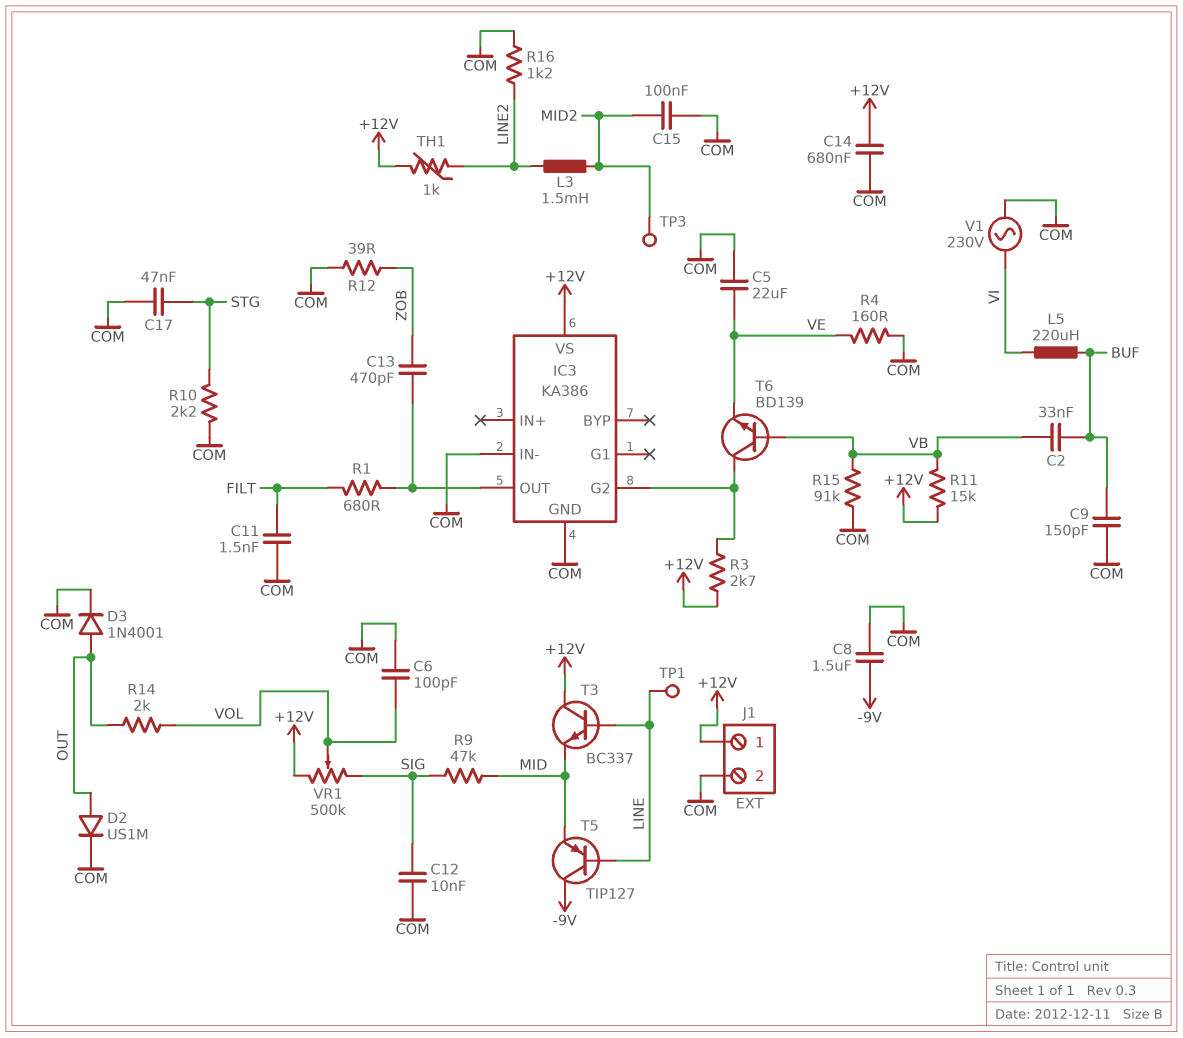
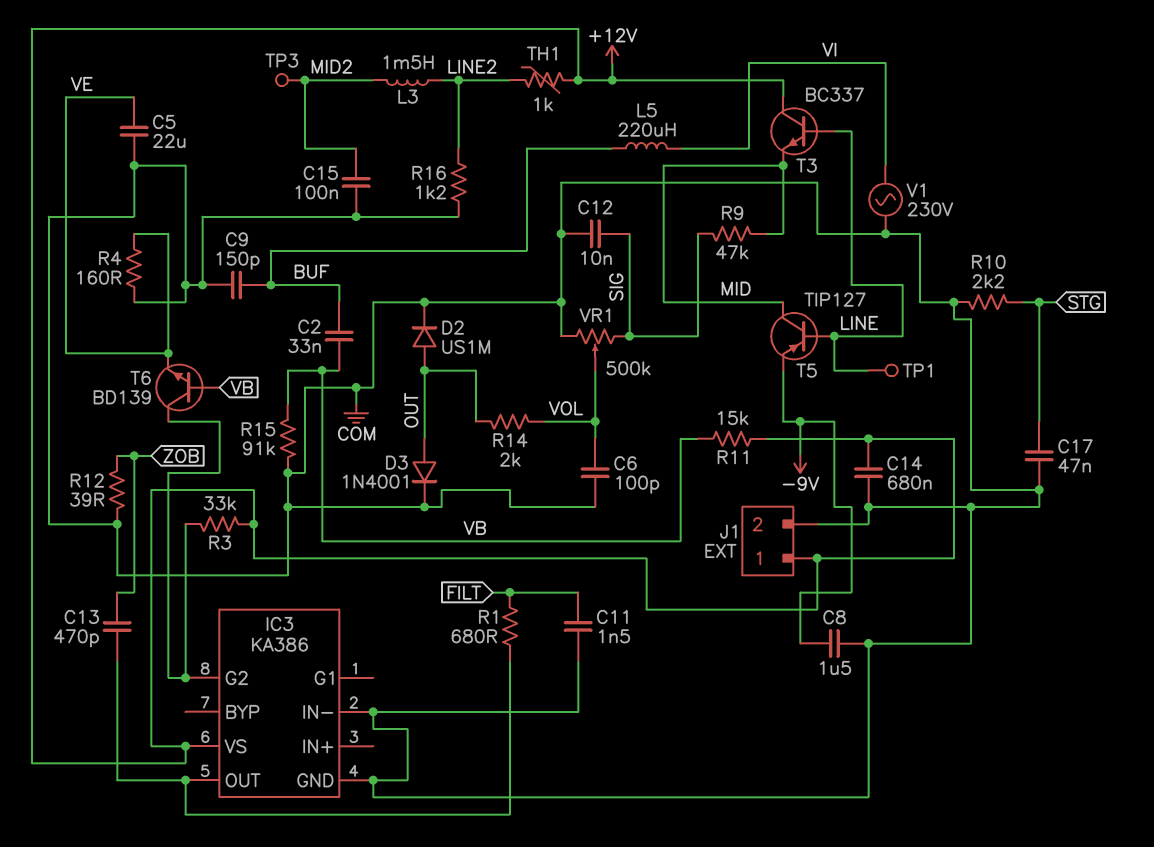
R3: 2.7k (+12V, IC3/G2) -> 33k (+12V, IC3/G2)
T5: PNP TIP127 (B LINE, C -9V, E MID) -> PNP TIP127 (B LINE, C MID, E -9V)
VR1: 500k (+12V, SIG, wiper VOL) -> 500k (COM, SIG, wiper VOL)

